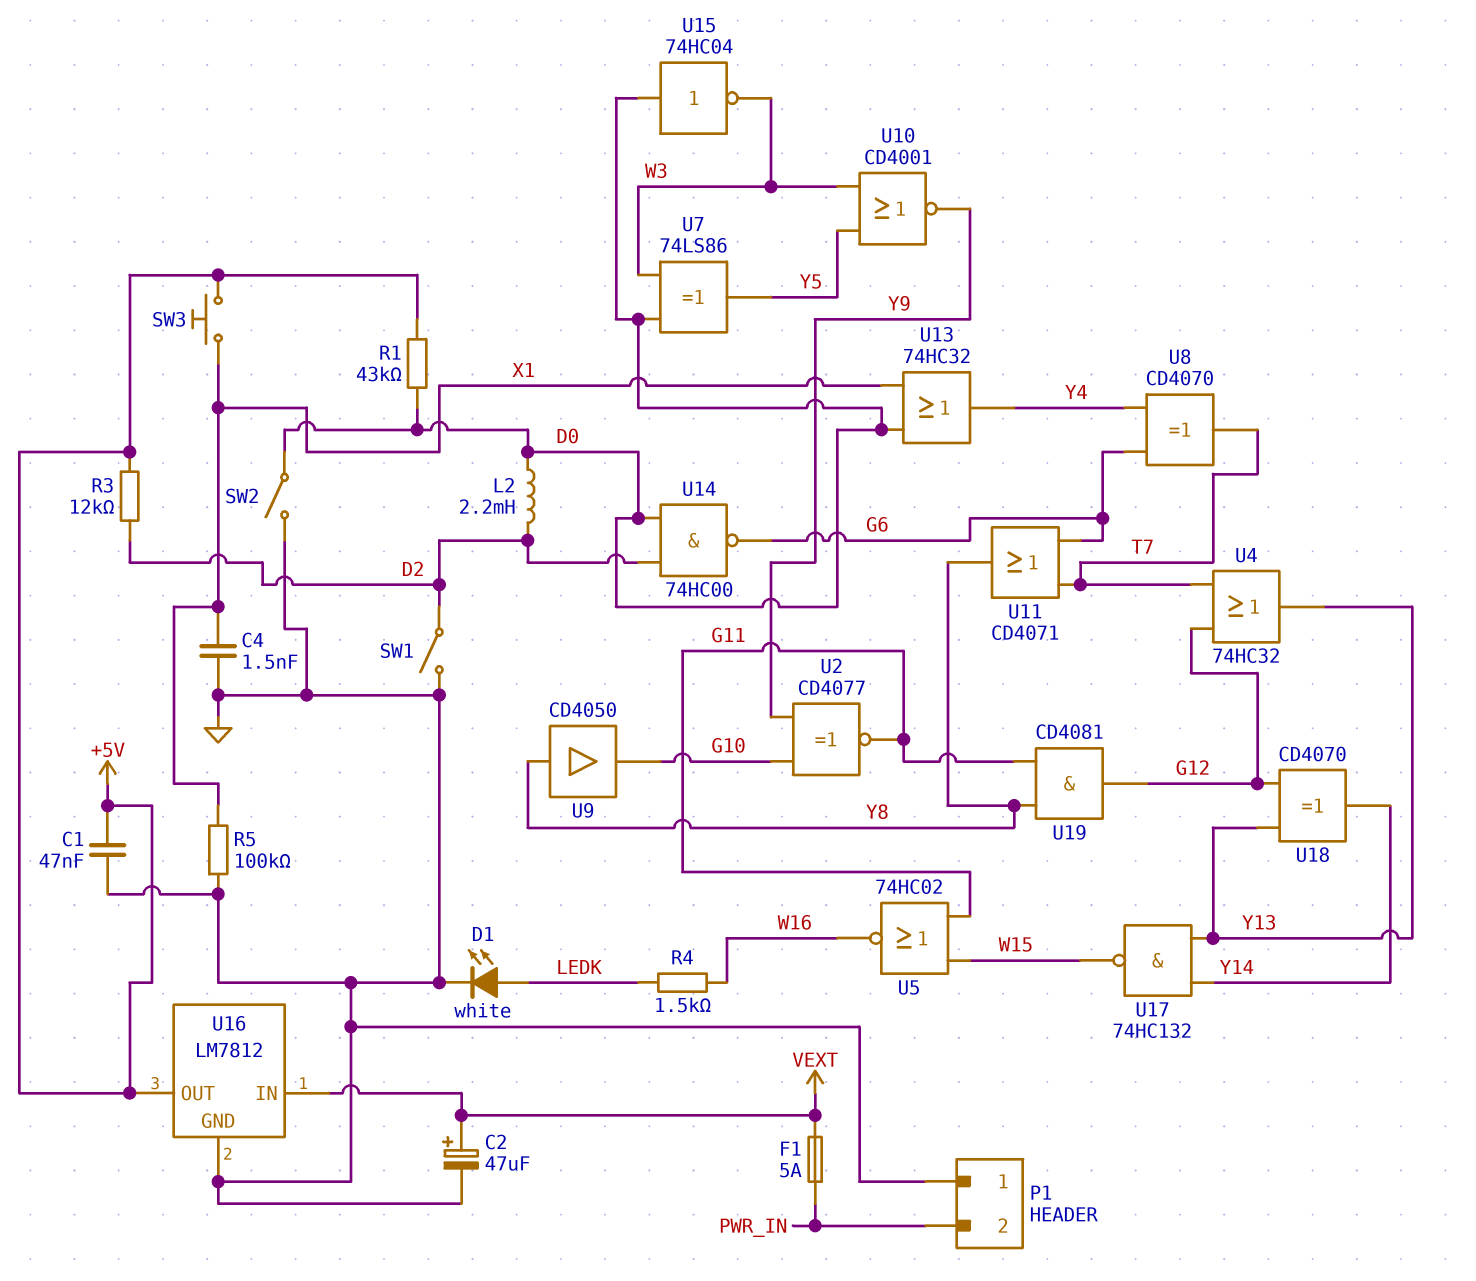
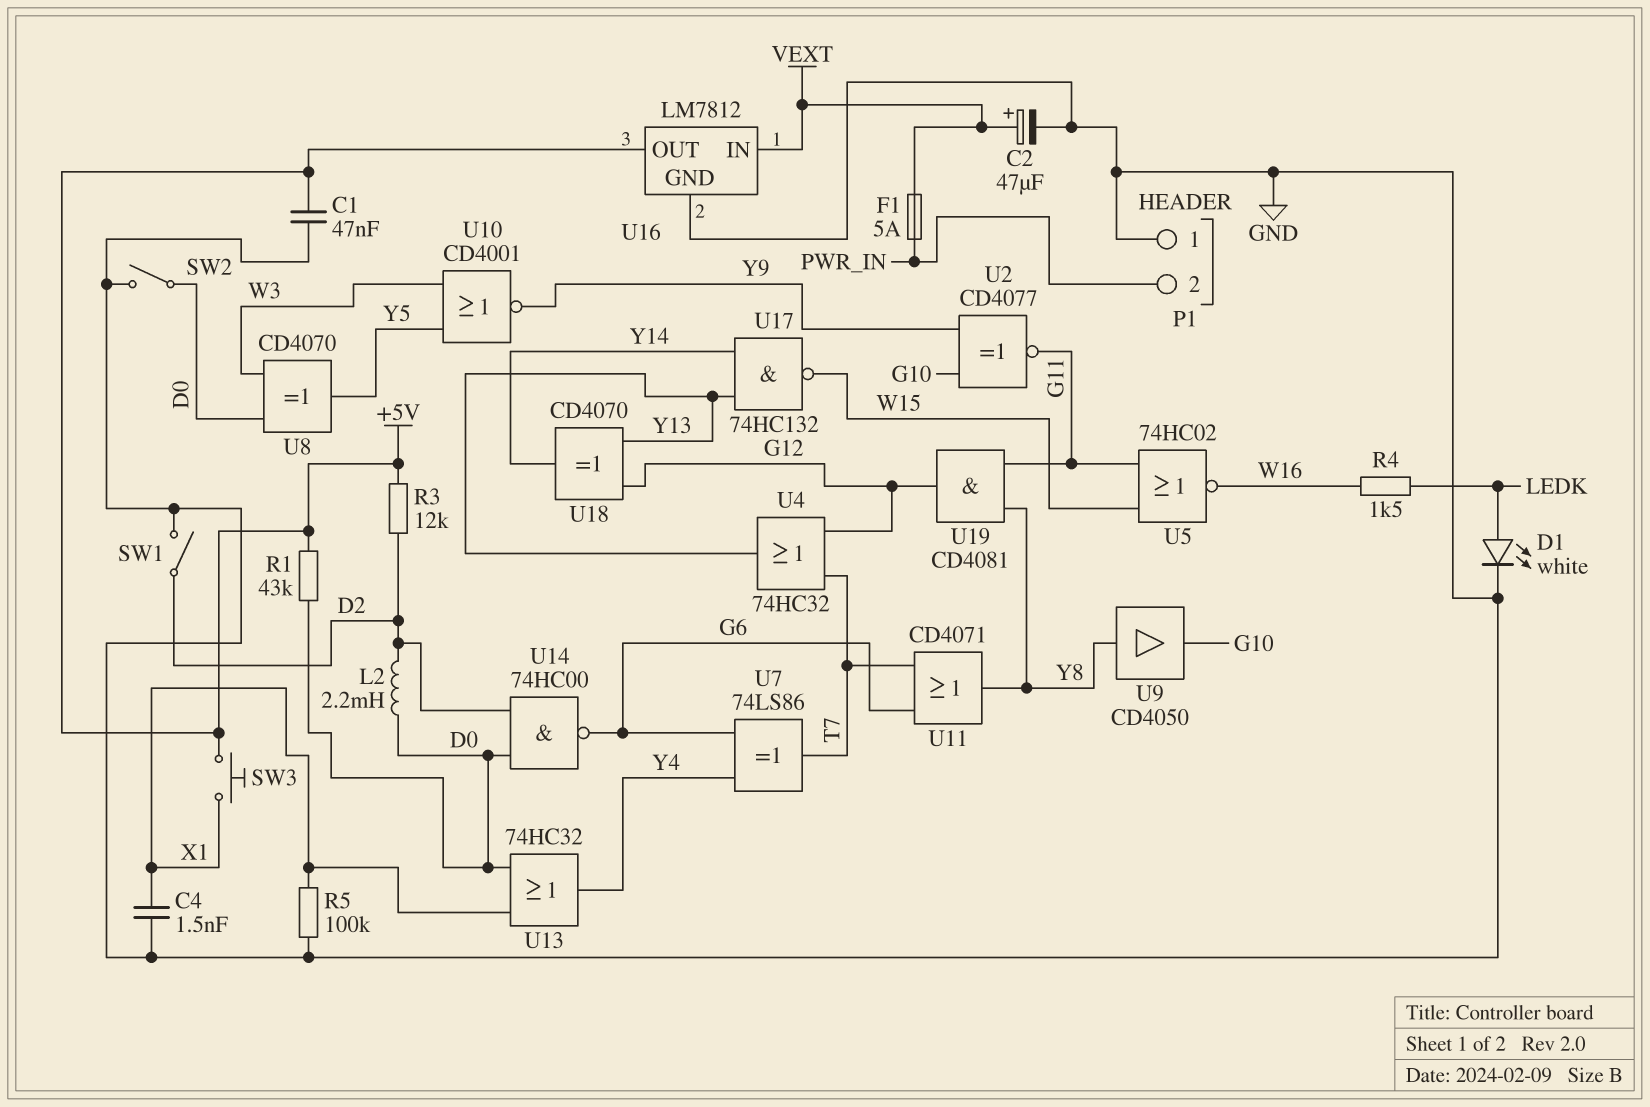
U7: XOR 74LS86 (in D0, in W3, out Y5) -> XOR 74LS86 (in G6, in Y4, out T7)
U8: XOR CD4070 (in G6, in Y4, out T7) -> XOR CD4070 (in D0, in W3, out Y5)
U15: NOT 74HC04 (in D0, out W3) -> none

